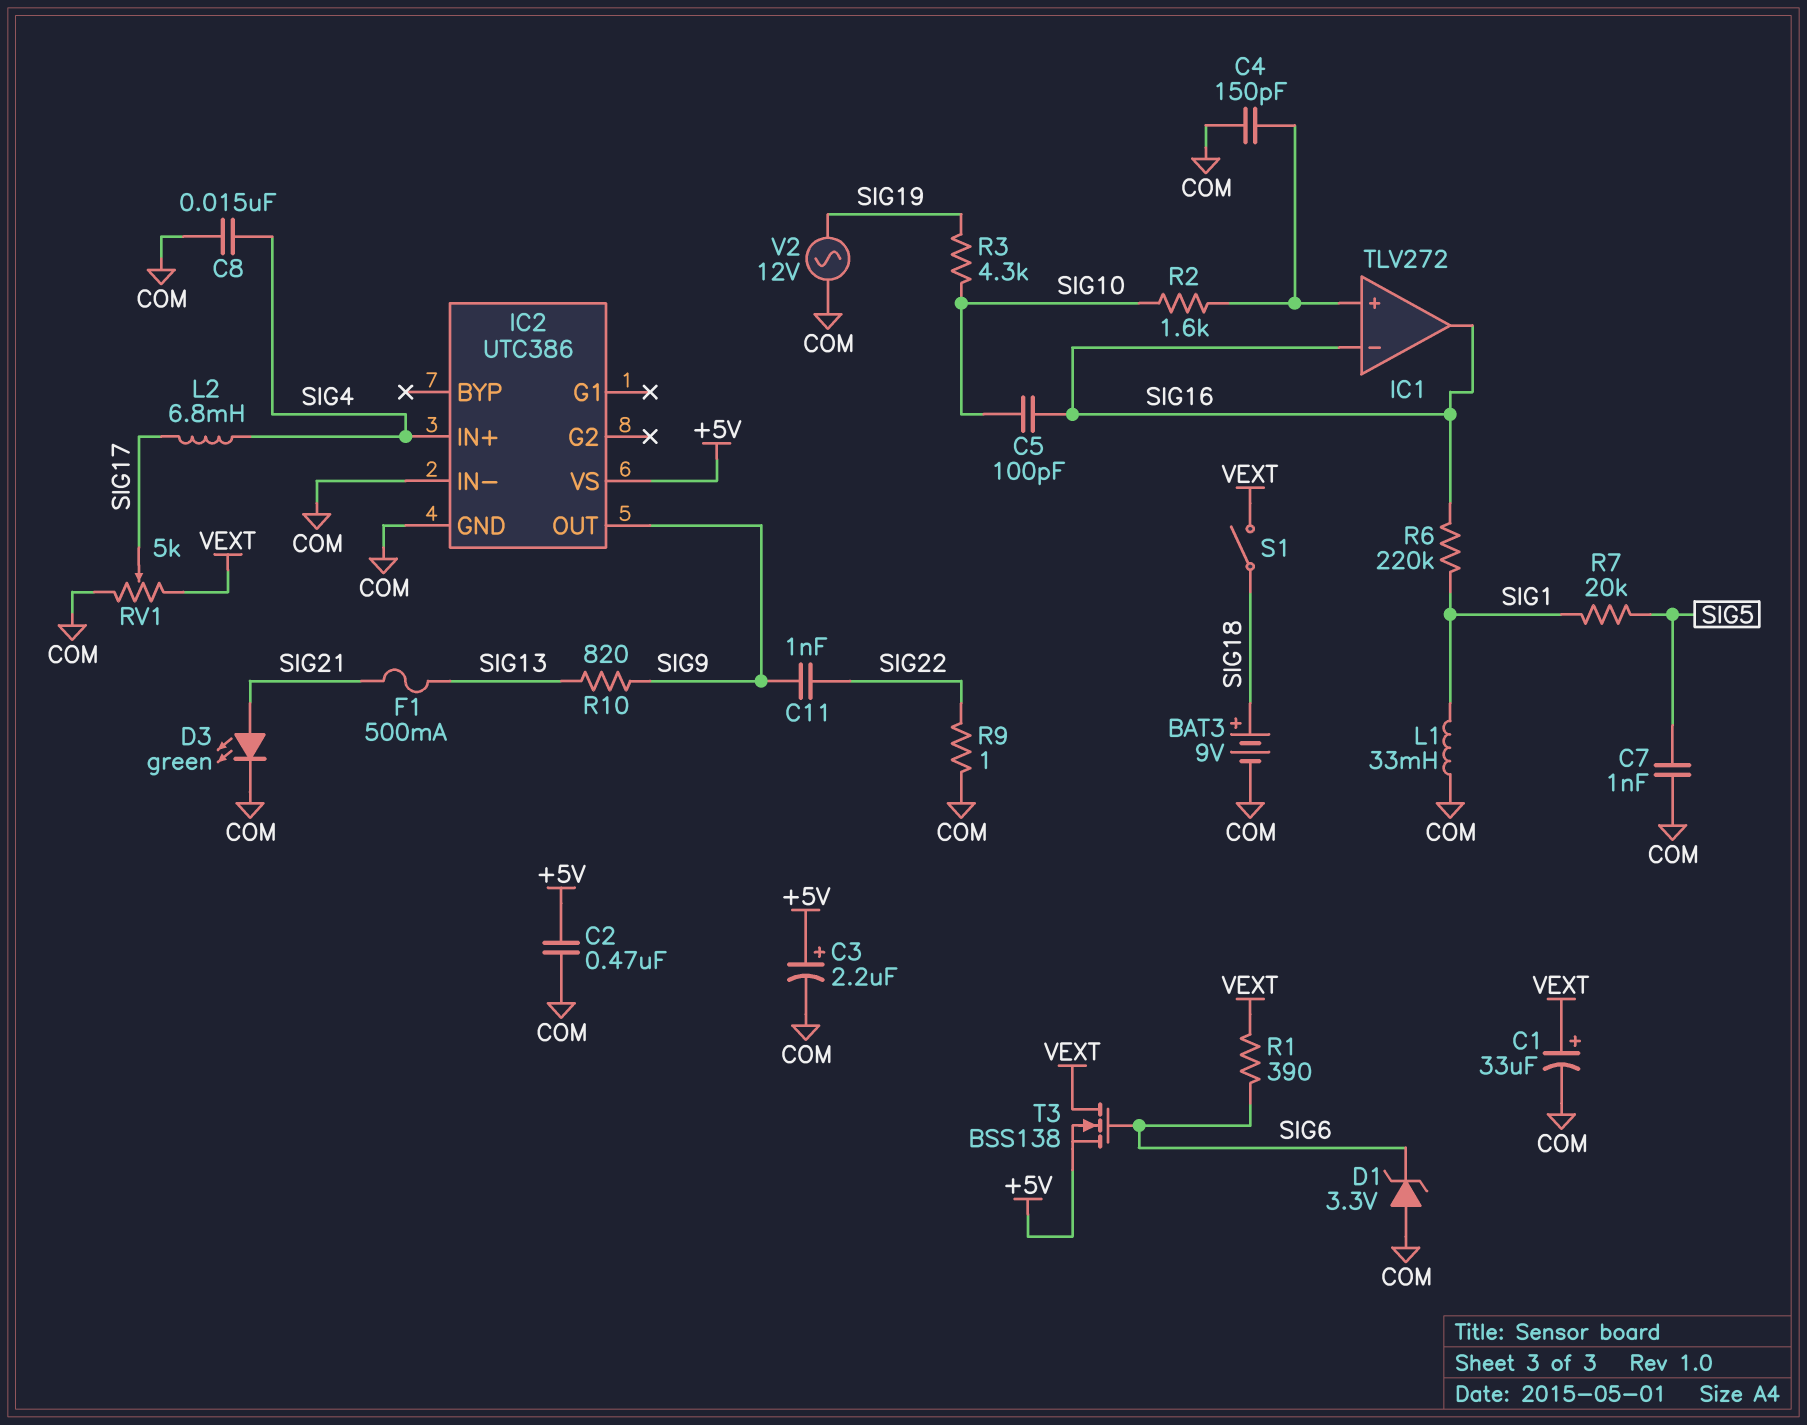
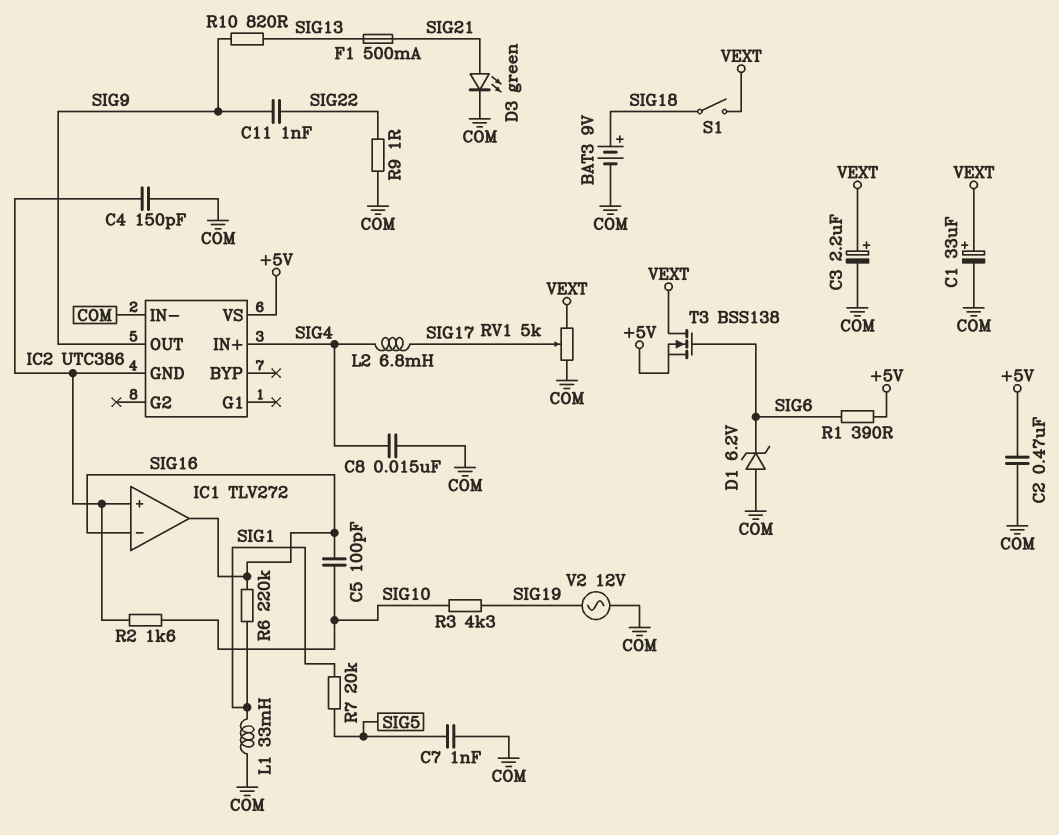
C3: 2.2uF (plus +5V, minus COM) -> 2.2uF (plus VEXT, minus COM)
D1: zener 3.3V (A COM, K SIG6) -> zener 6.2V (A COM, K SIG6)
IC2 pin GND: COM -> IC1/in+
R1: 390 (SIG6, VEXT) -> 390 (+5V, SIG6)

